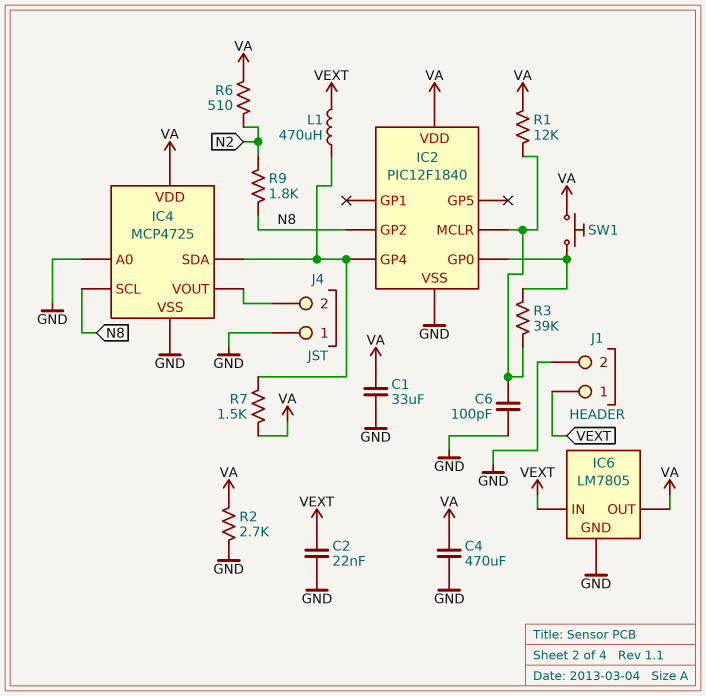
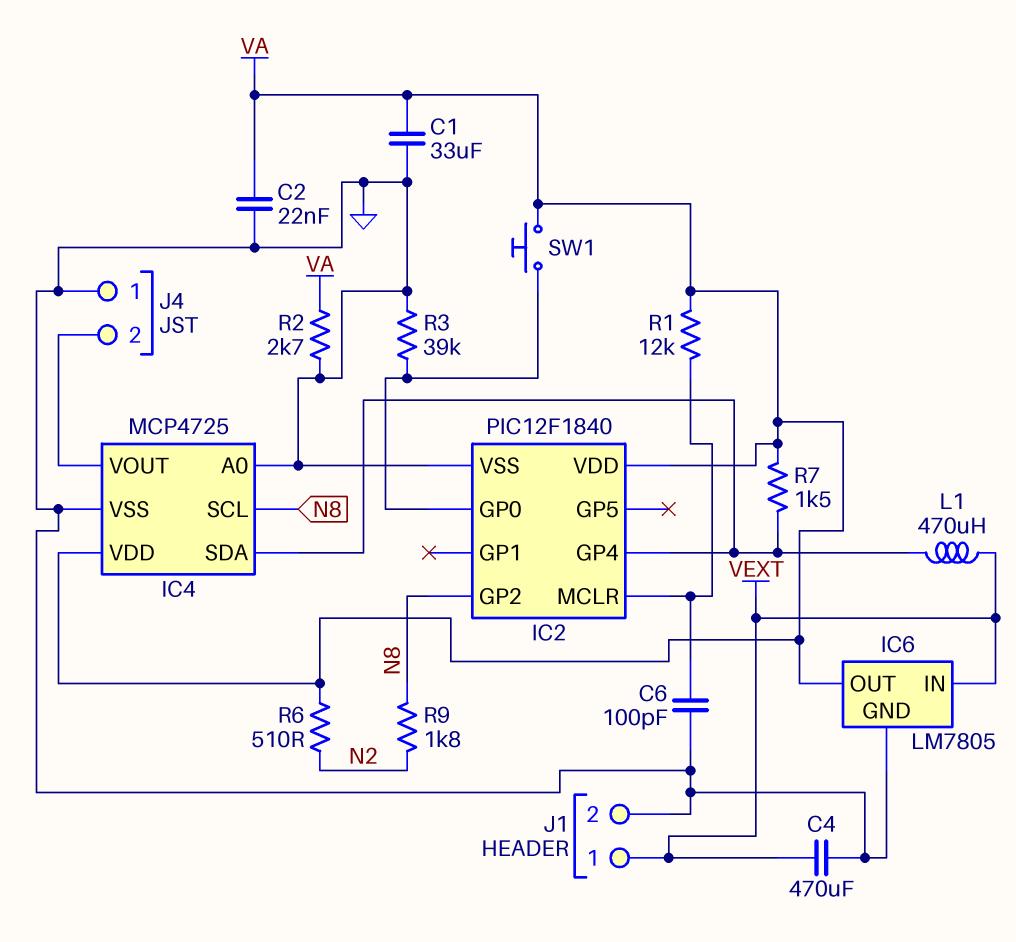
C2: 22nF (GND, VEXT) -> 22nF (GND, VA)
C4: 470uF (GND, VA) -> 470uF (GND, VEXT)
R3: 39k (IC2/GP0, IC2/MCLR) -> 39k (GND, IC2/GP0)

